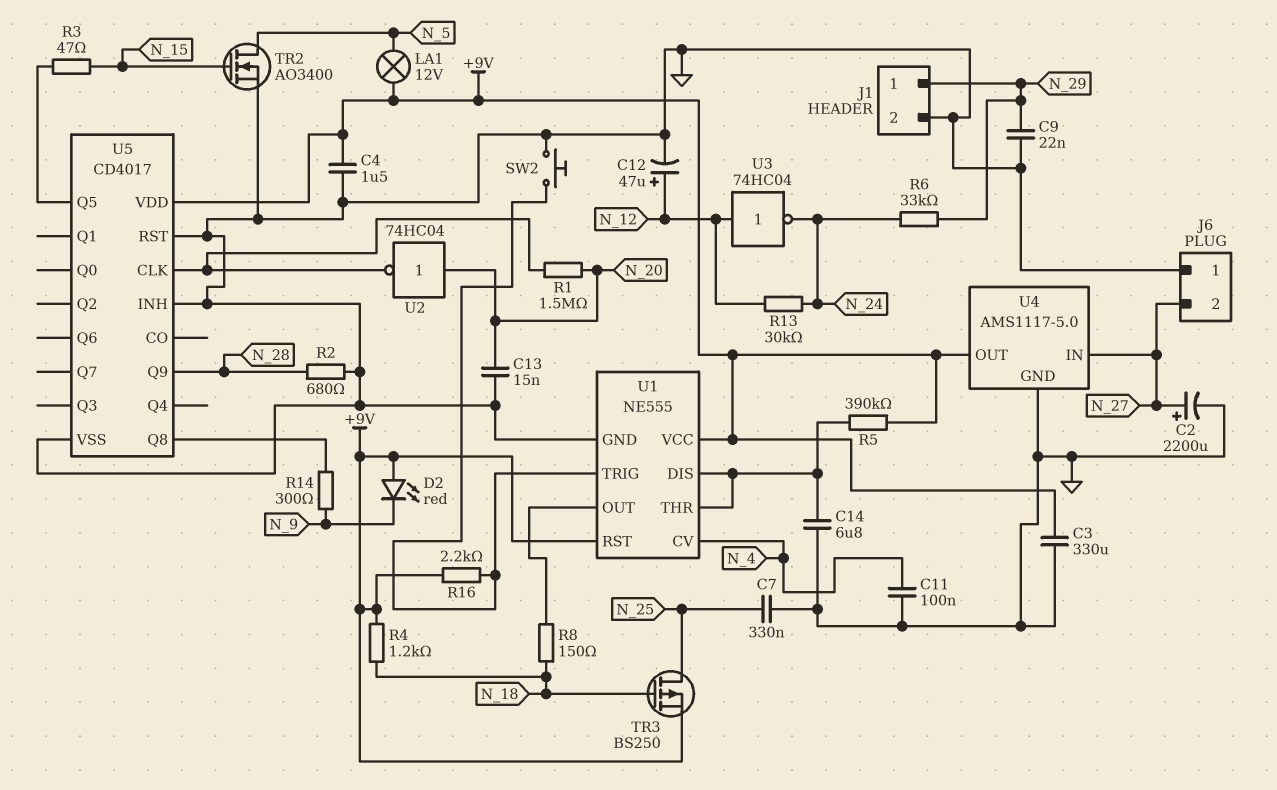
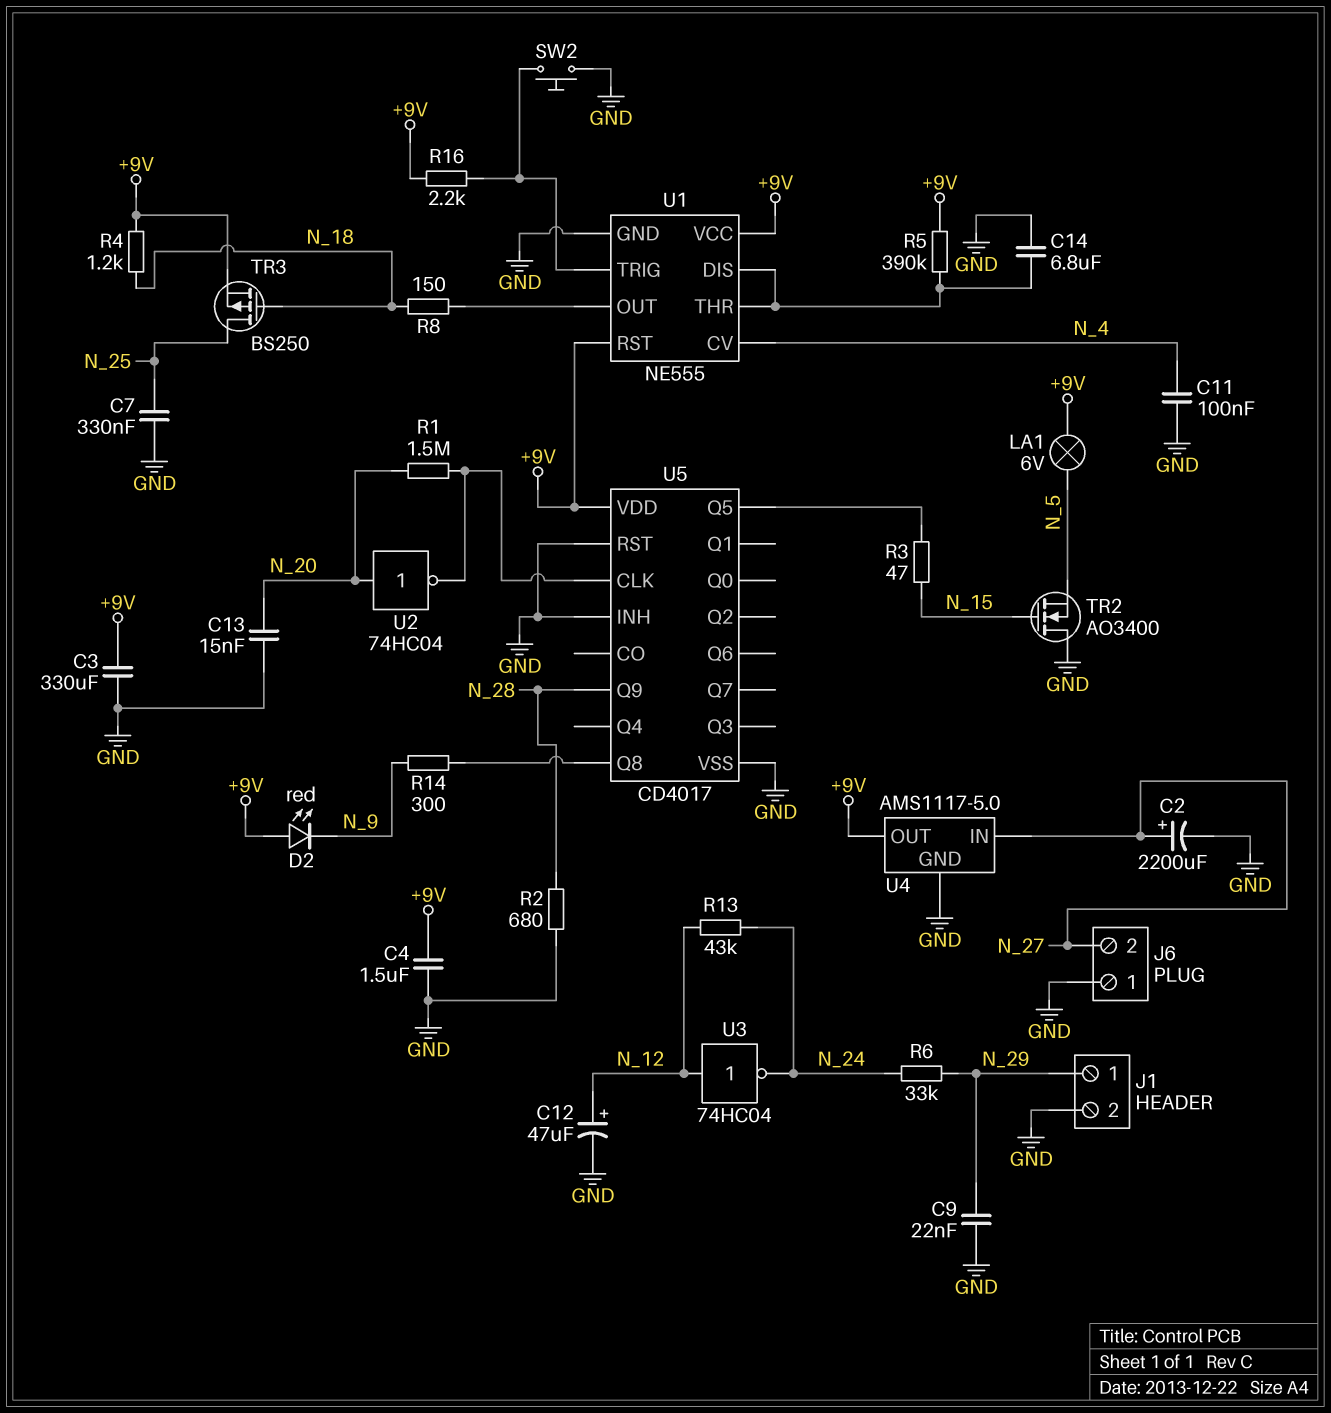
LA1: lamp 12V (+9V, N_5) -> lamp 6V (+9V, N_5)
R13: 30k (N_12, N_24) -> 43k (N_12, N_24)
TR2: NMOS AO3400 (G N_15, D N_5, S GND) -> NMOS AO3400 (G N_15, D GND, S N_5)

